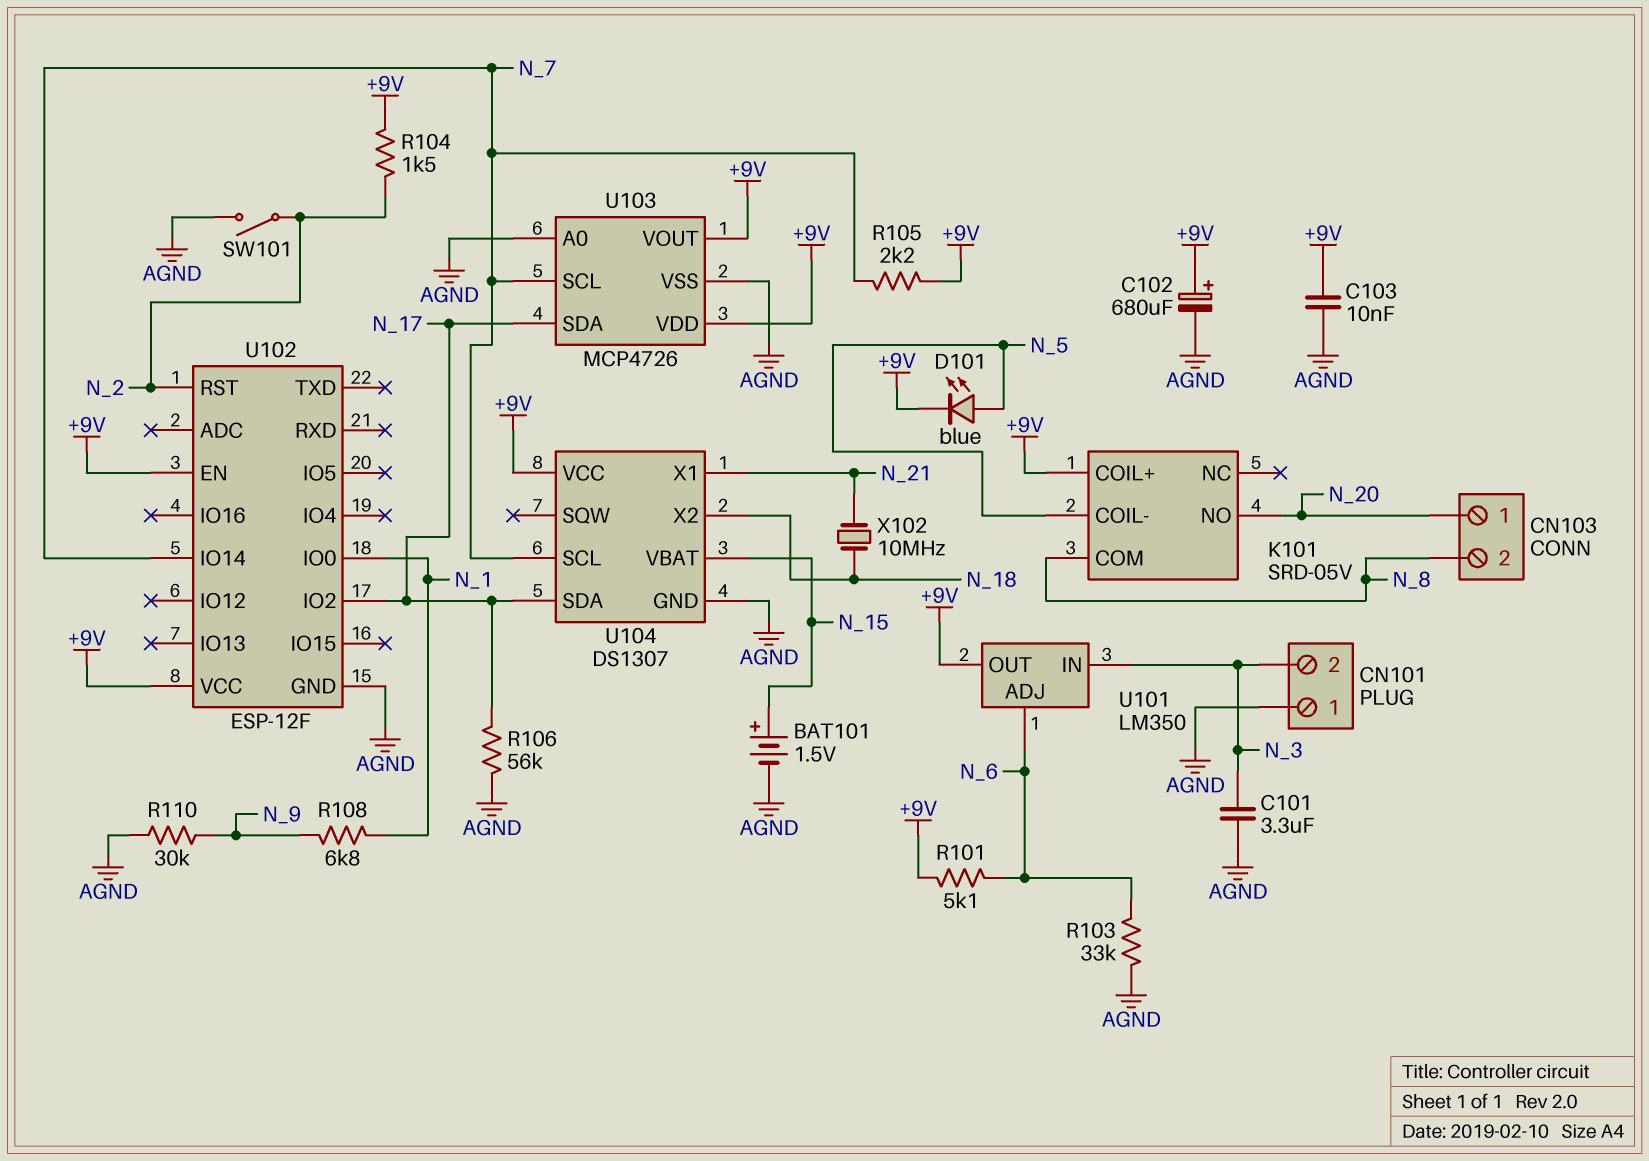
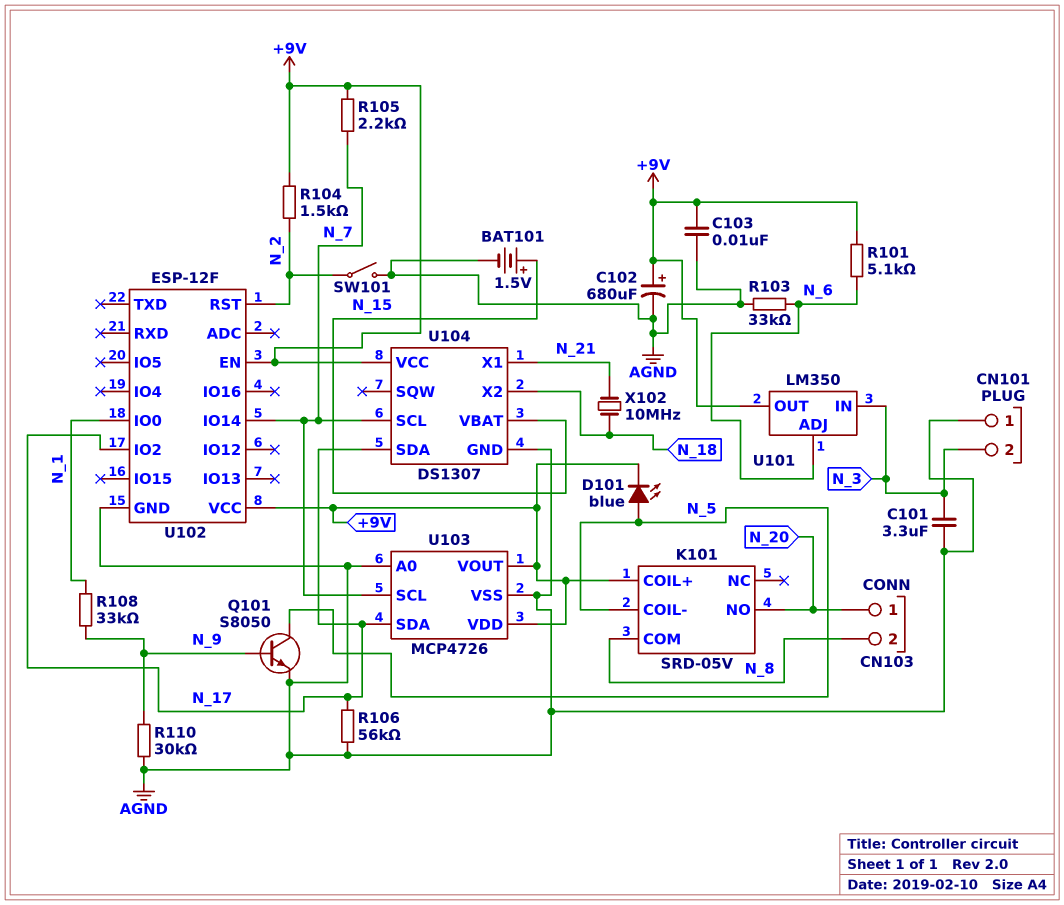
Q101: none -> NPN S8050 (B N_9, C N_5, E AGND)
R108: 6.8k (N_1, N_9) -> 33k (N_1, N_9)

